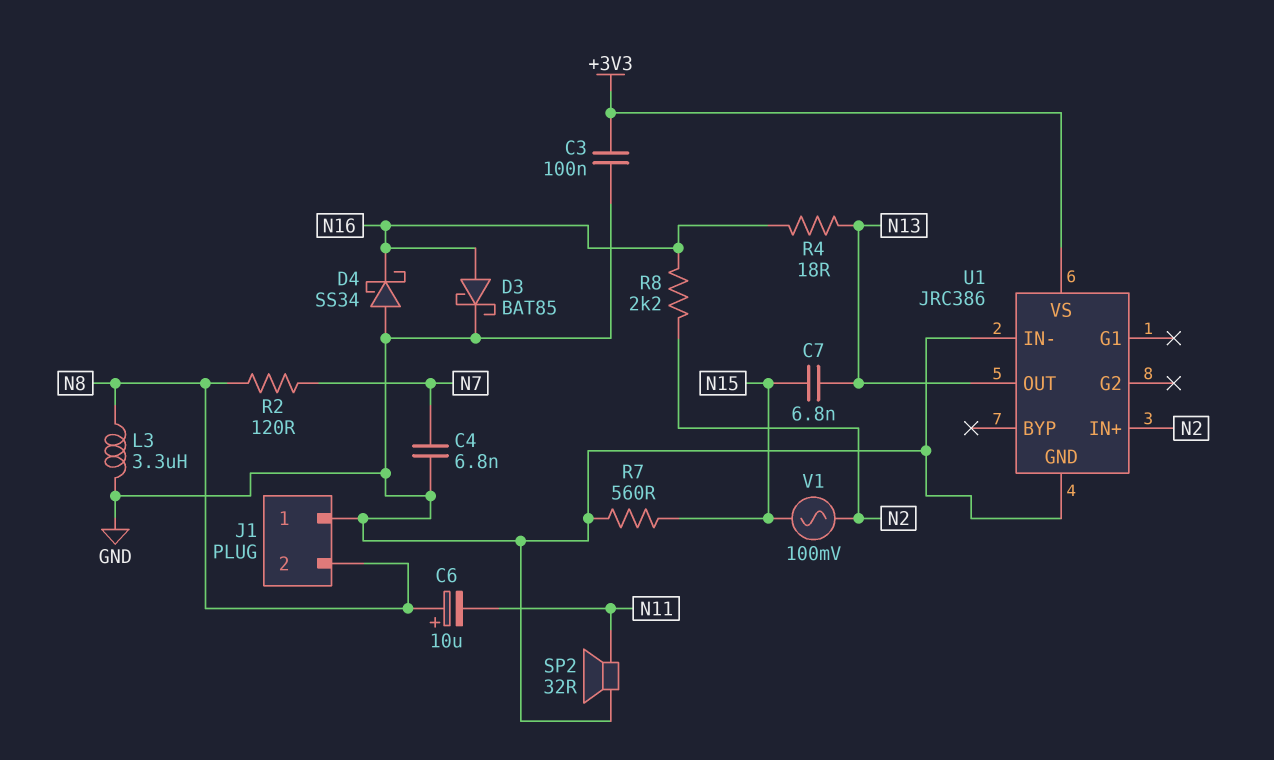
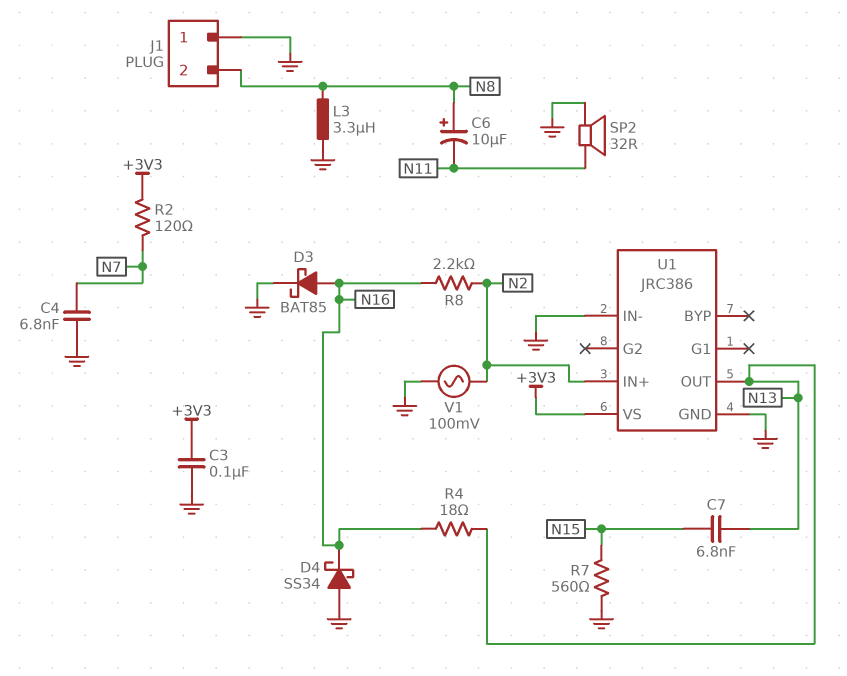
R2: 120 (N7, N8) -> 120 (+3V3, N7)
V1: AC 100mV (N2, N15) -> AC 100mV (GND, N2)

